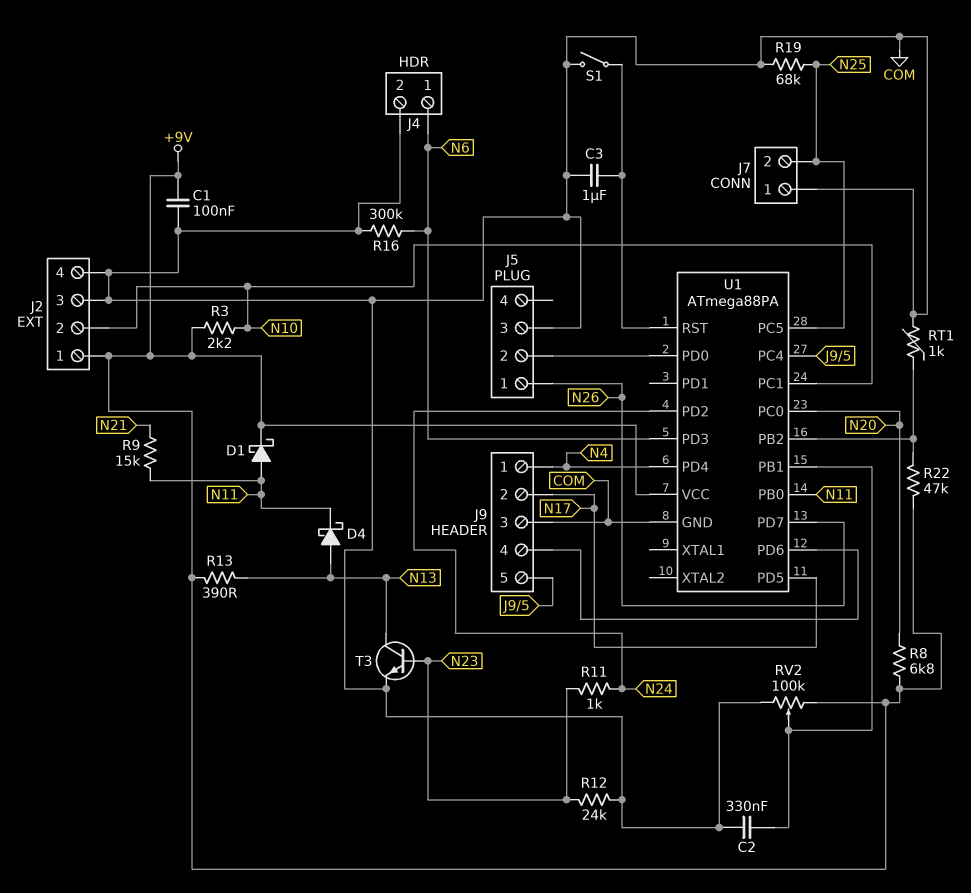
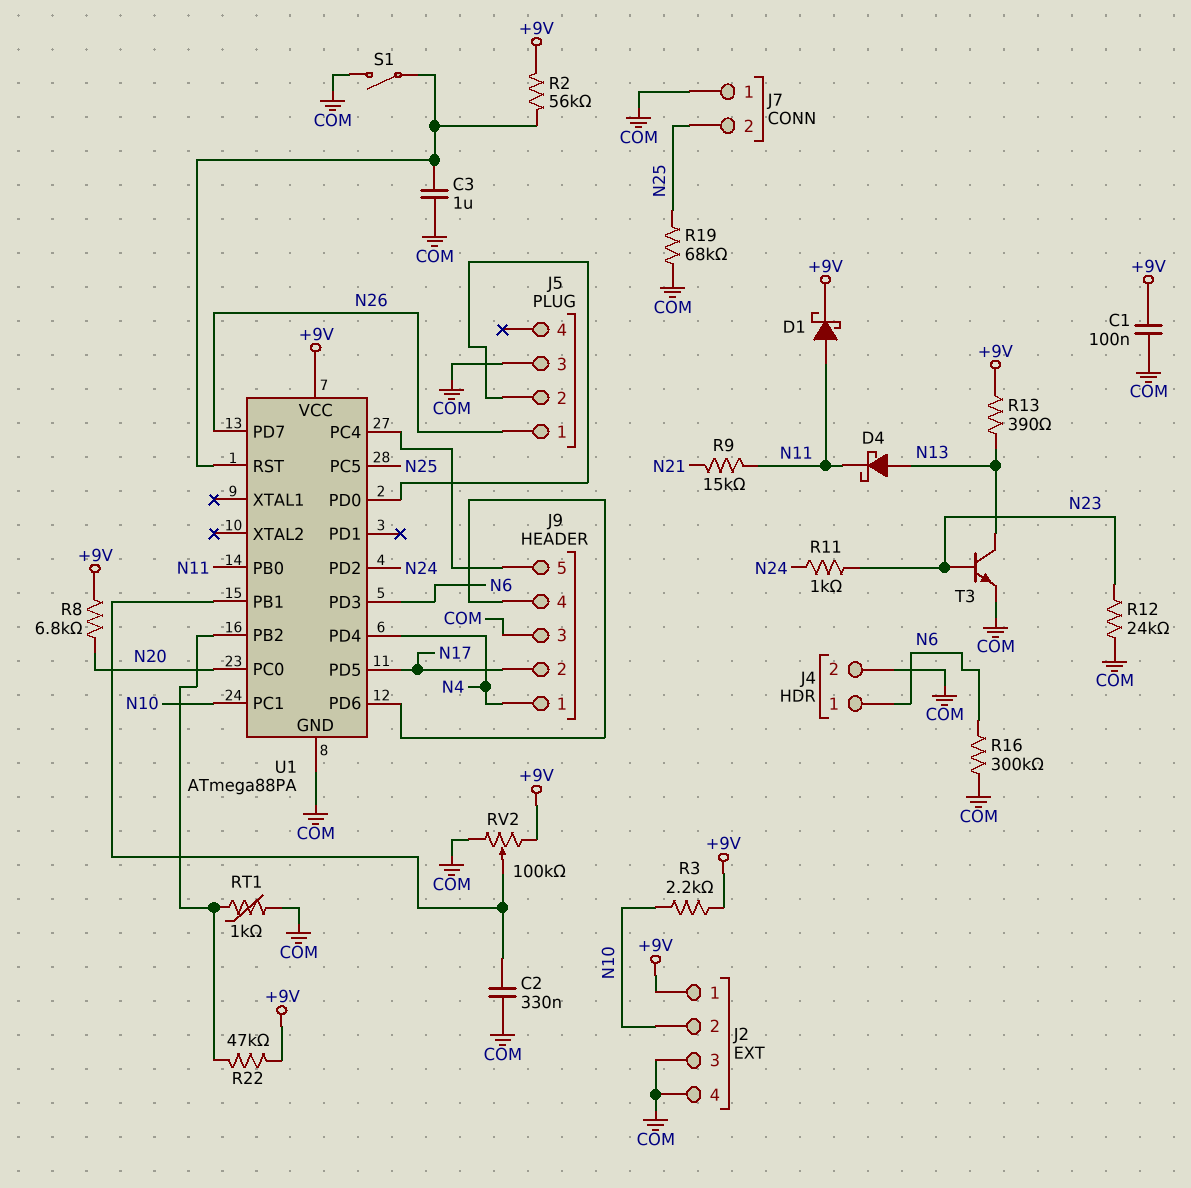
R2: none -> 56k (+9V, U1/RST)

